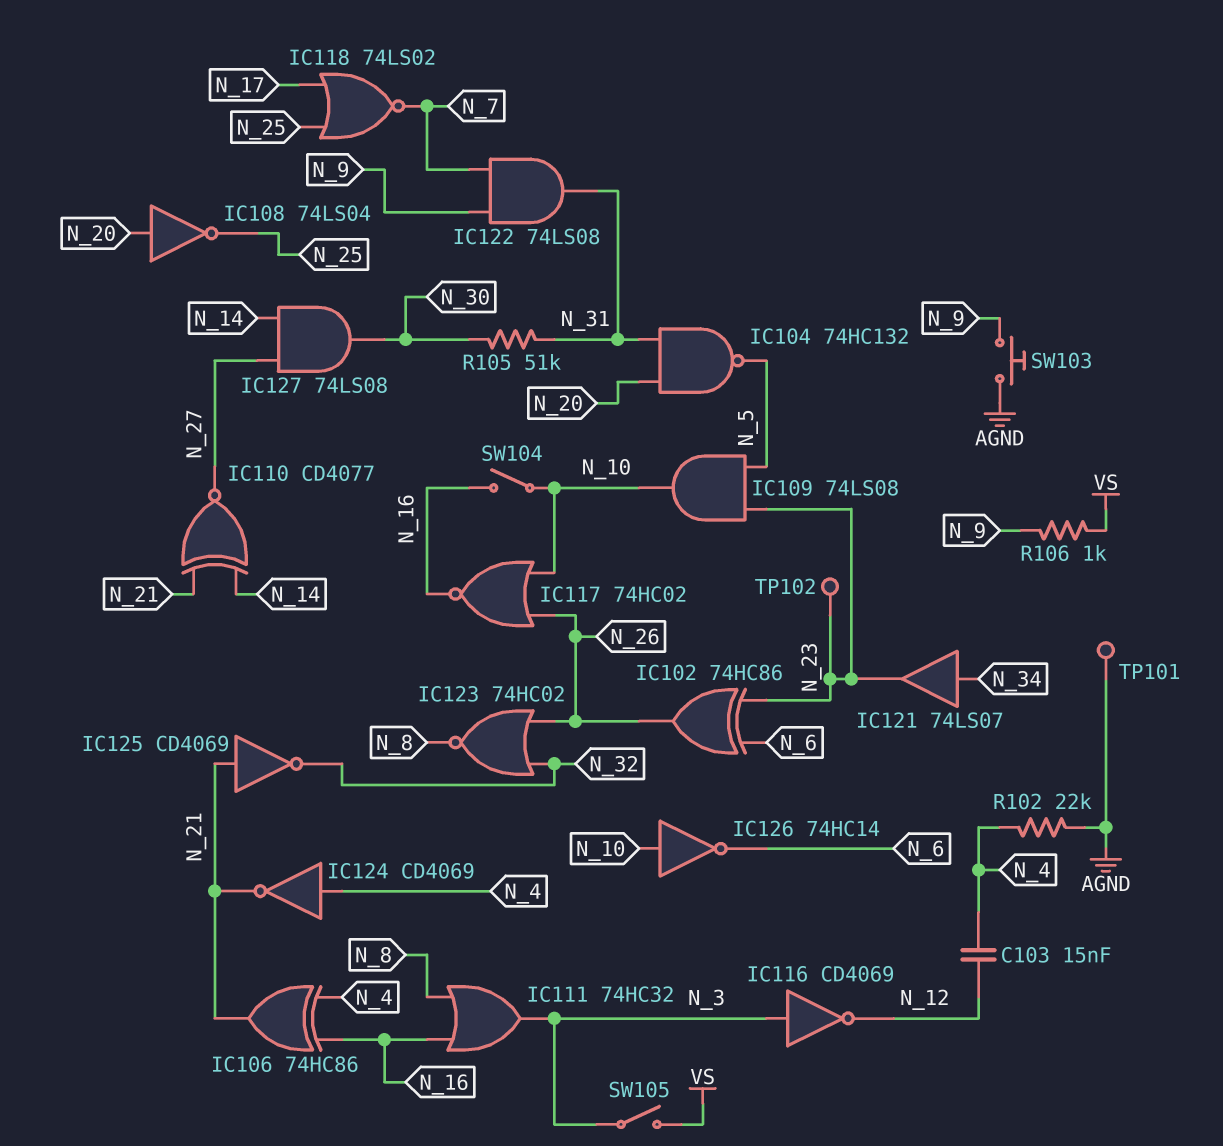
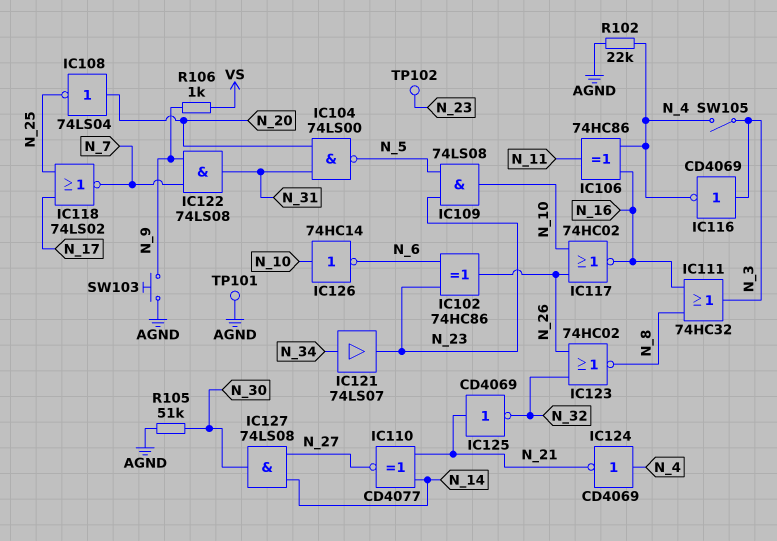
C103: 15nF (N_4, N_12) -> none
IC104: NAND 74HC132 (in N_20, in N_31, out N_5) -> NAND 74LS00 (in N_20, in N_31, out N_5)
IC106: XOR 74HC86 (in N_4, in N_16, out N_21) -> XOR 74HC86 (in N_4, in N_16, out N_11)
IC116: NOT CD4069 (in N_3, out N_12) -> NOT CD4069 (in N_3, out N_4)
R105: 51k (N_30, N_31) -> 51k (AGND, N_30)
SW104: switch (N_10, N_16) -> none
SW105: switch (N_3, VS) -> switch (N_3, N_4)

